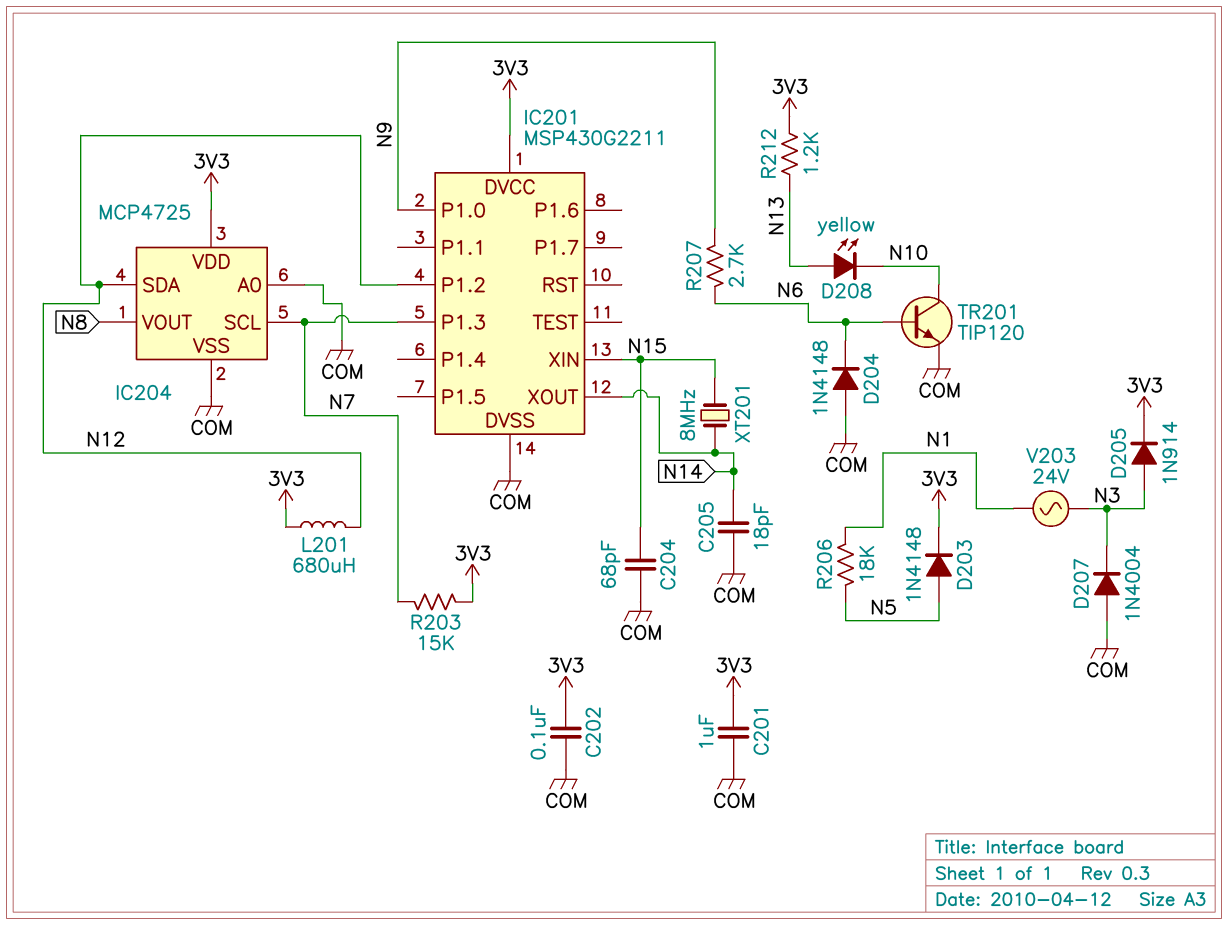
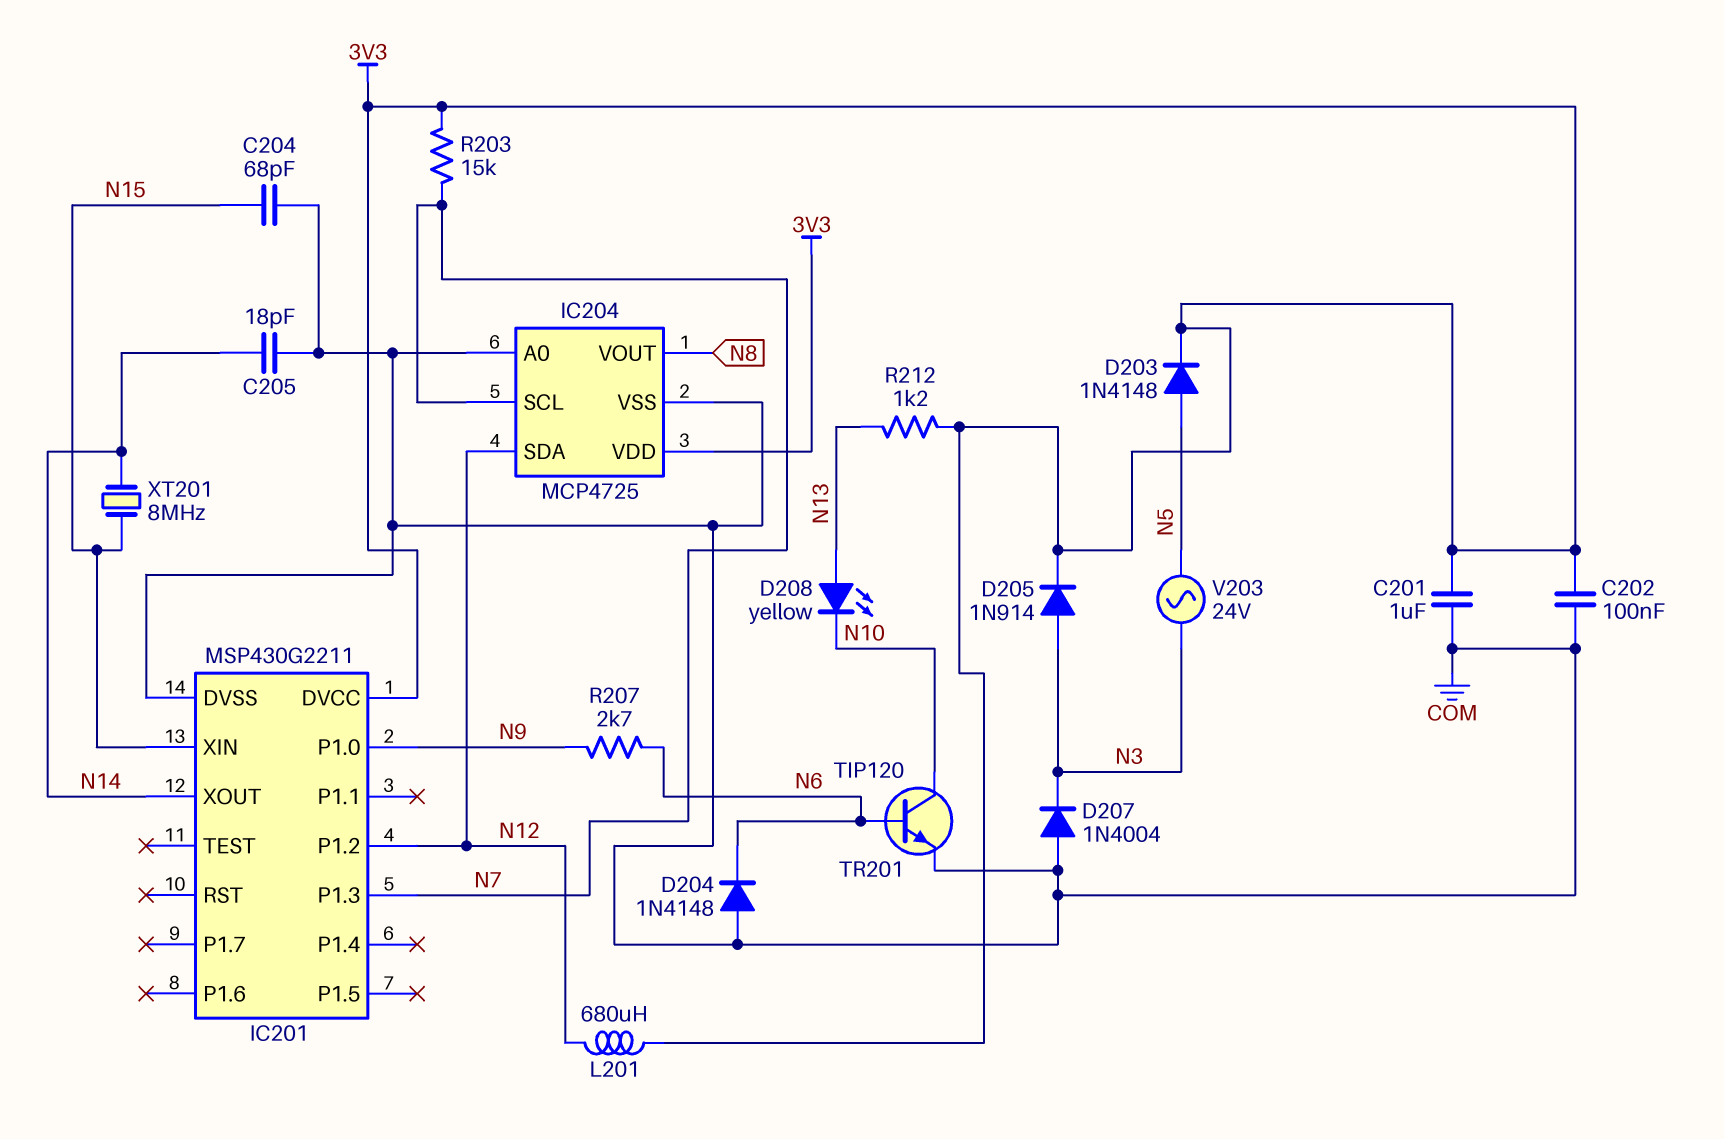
R206: 18k (N1, N5) -> none
V203: AC 24V (N1, N3) -> AC 24V (N3, N5)

